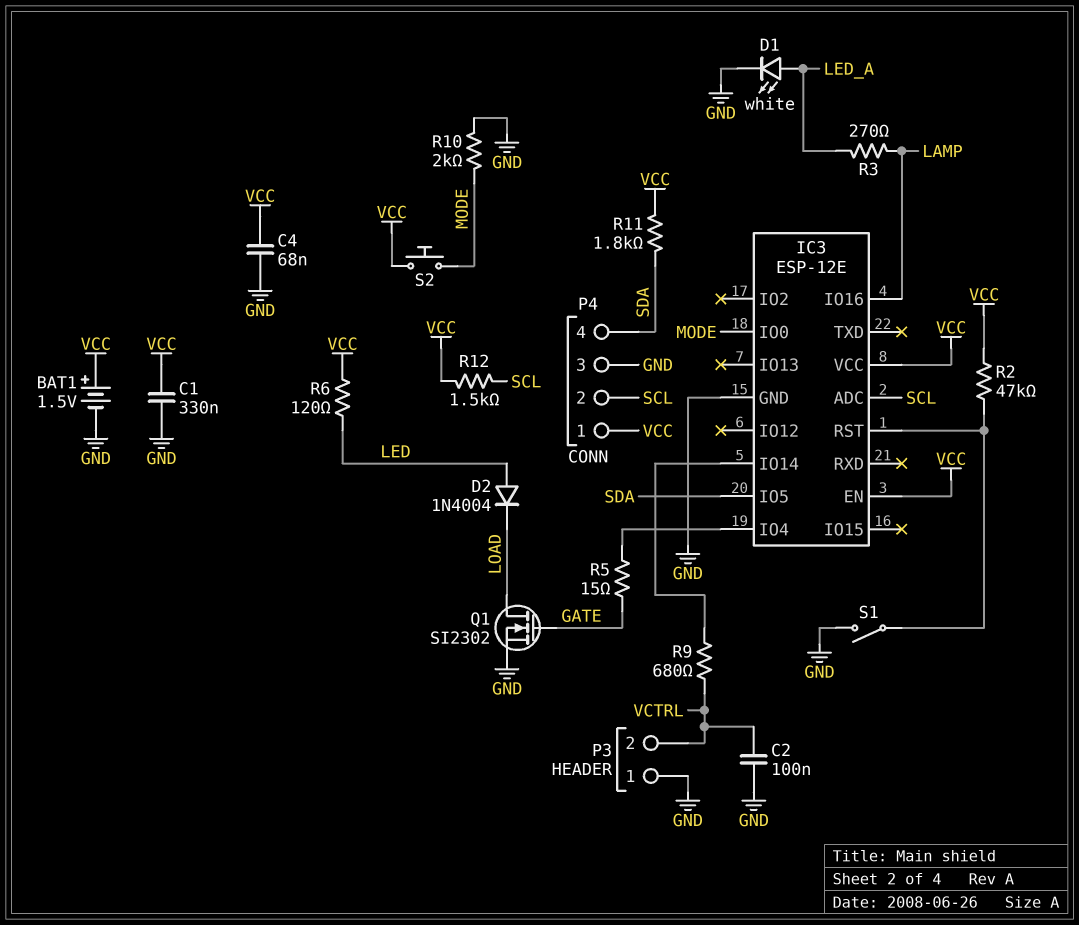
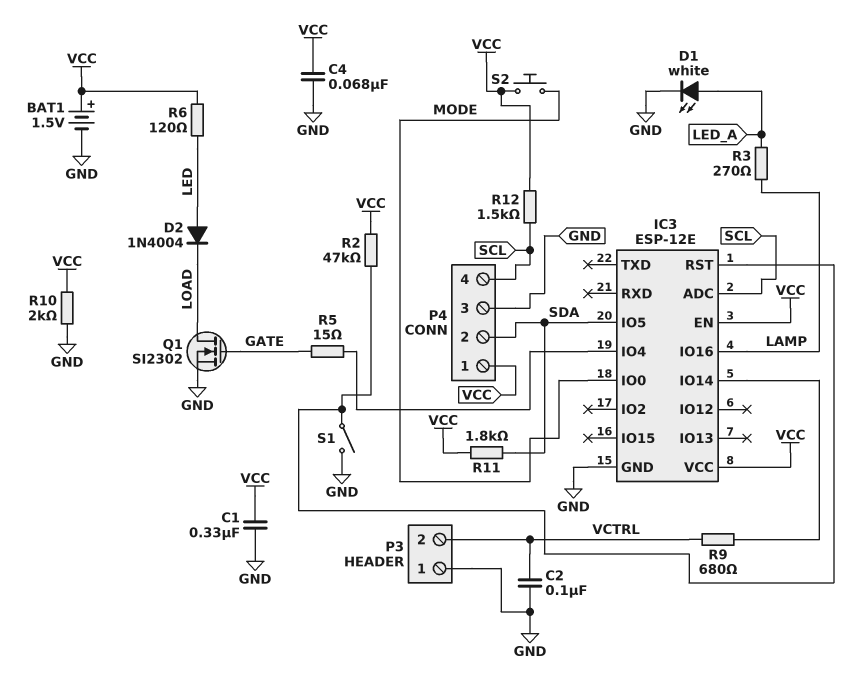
P4 pin 2: SCL -> SDA
P4 pin 4: SDA -> SCL
R10: 2k (GND, MODE) -> 2k (GND, VCC)

